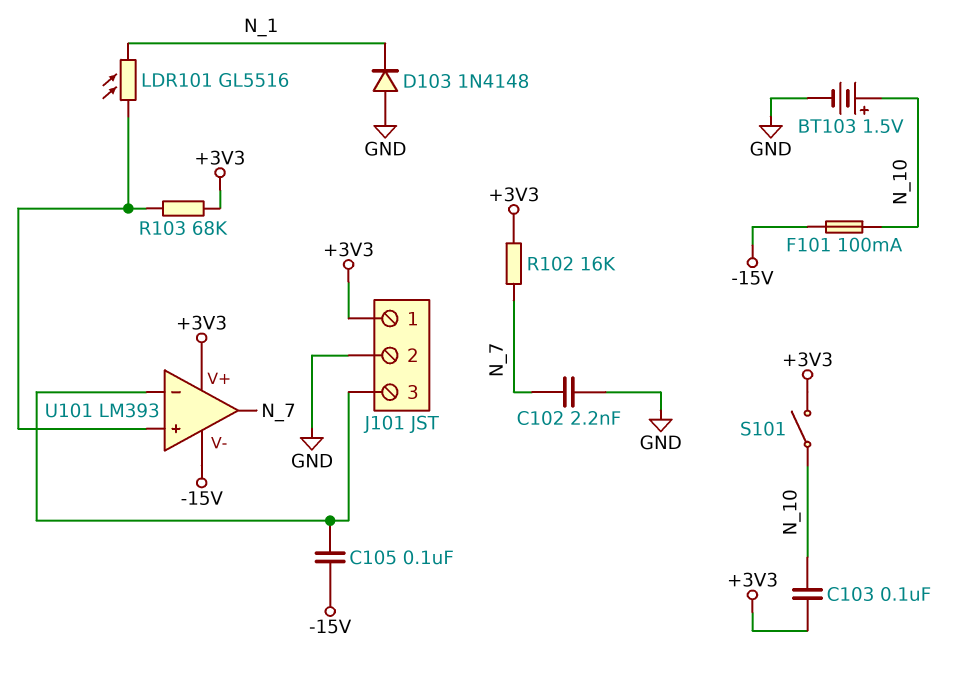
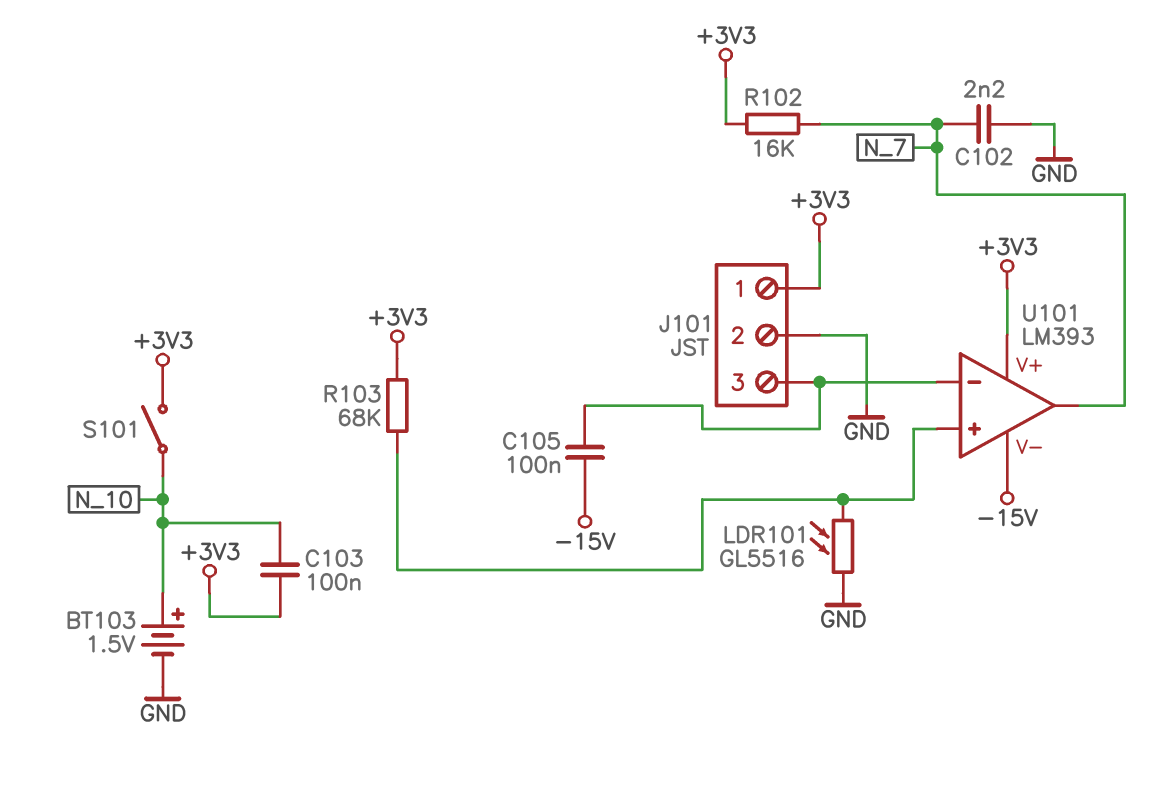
D103: diode 1N4148 (A GND, K N_1) -> none
F101: 100mA (-15V, N_10) -> none
LDR101: GL5516 (N_1, U101/in+) -> GL5516 (GND, U101/in+)

